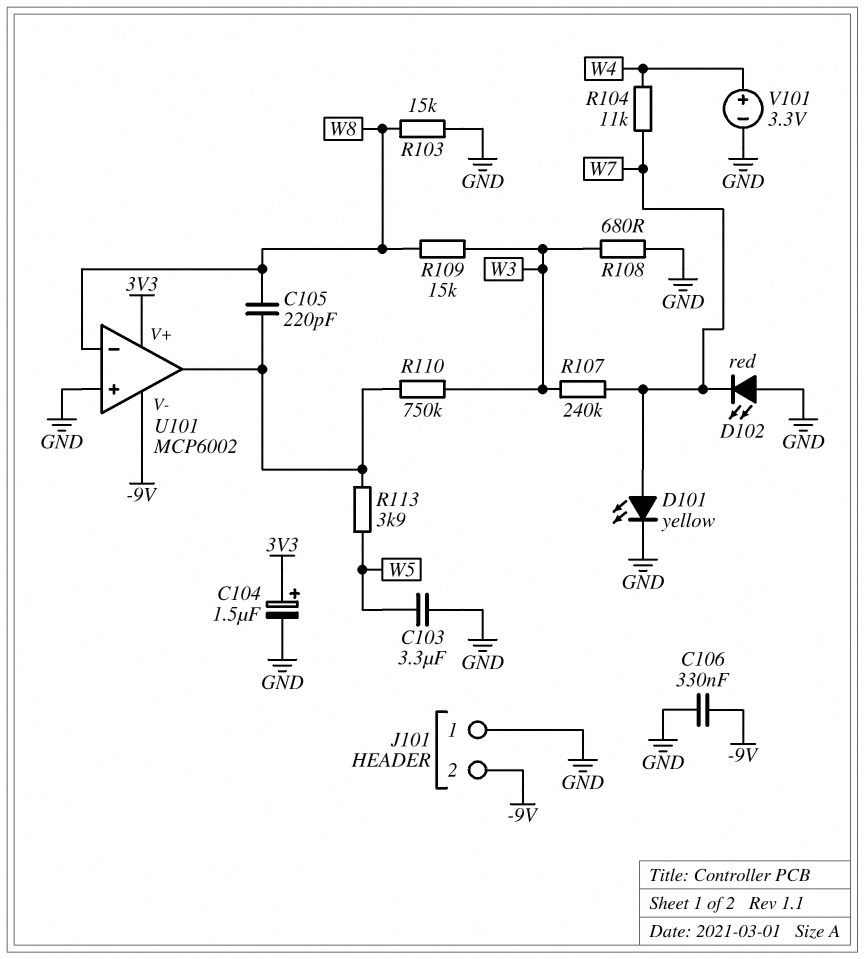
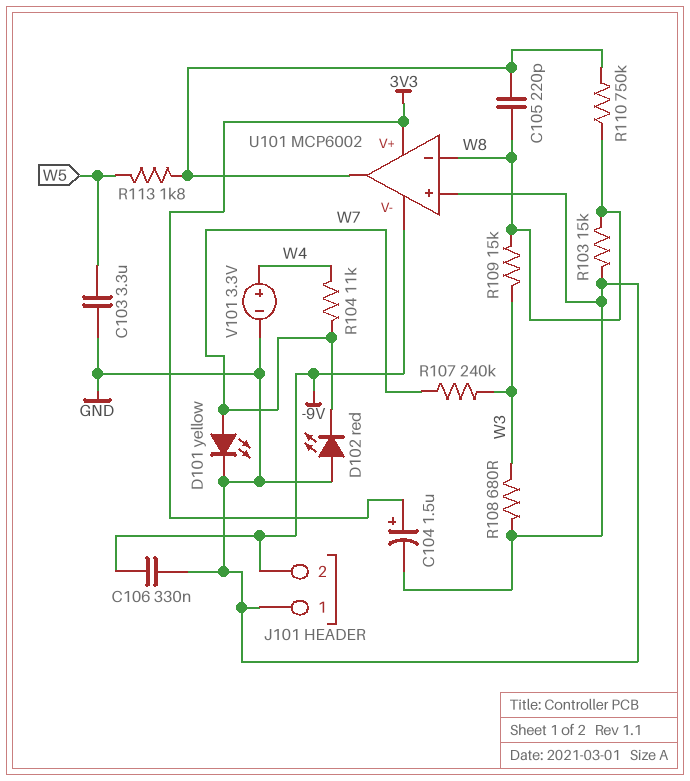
R110: 750k (U101/out, W3) -> 750k (U101/out, W8)
R113: 3.9k (U101/out, W5) -> 1.8k (U101/out, W5)

